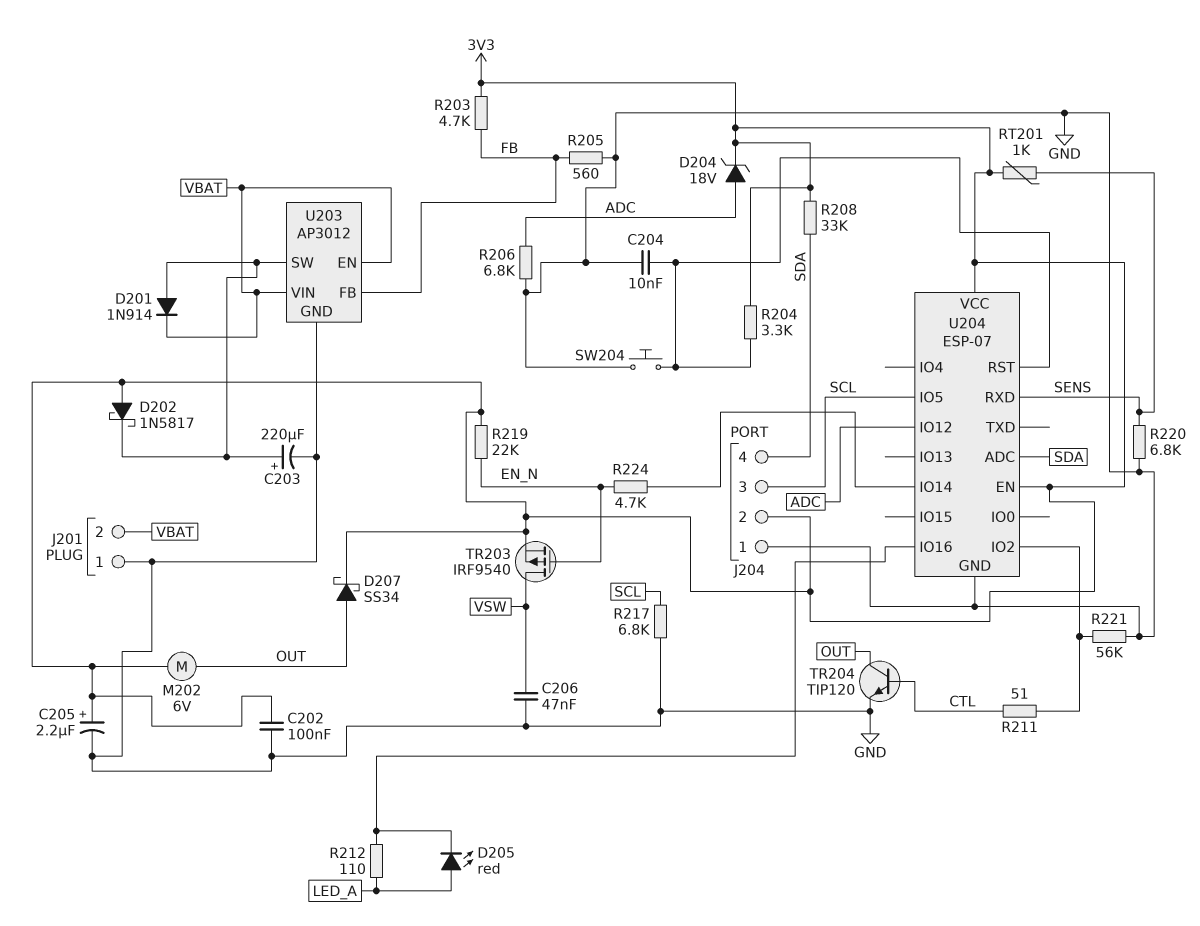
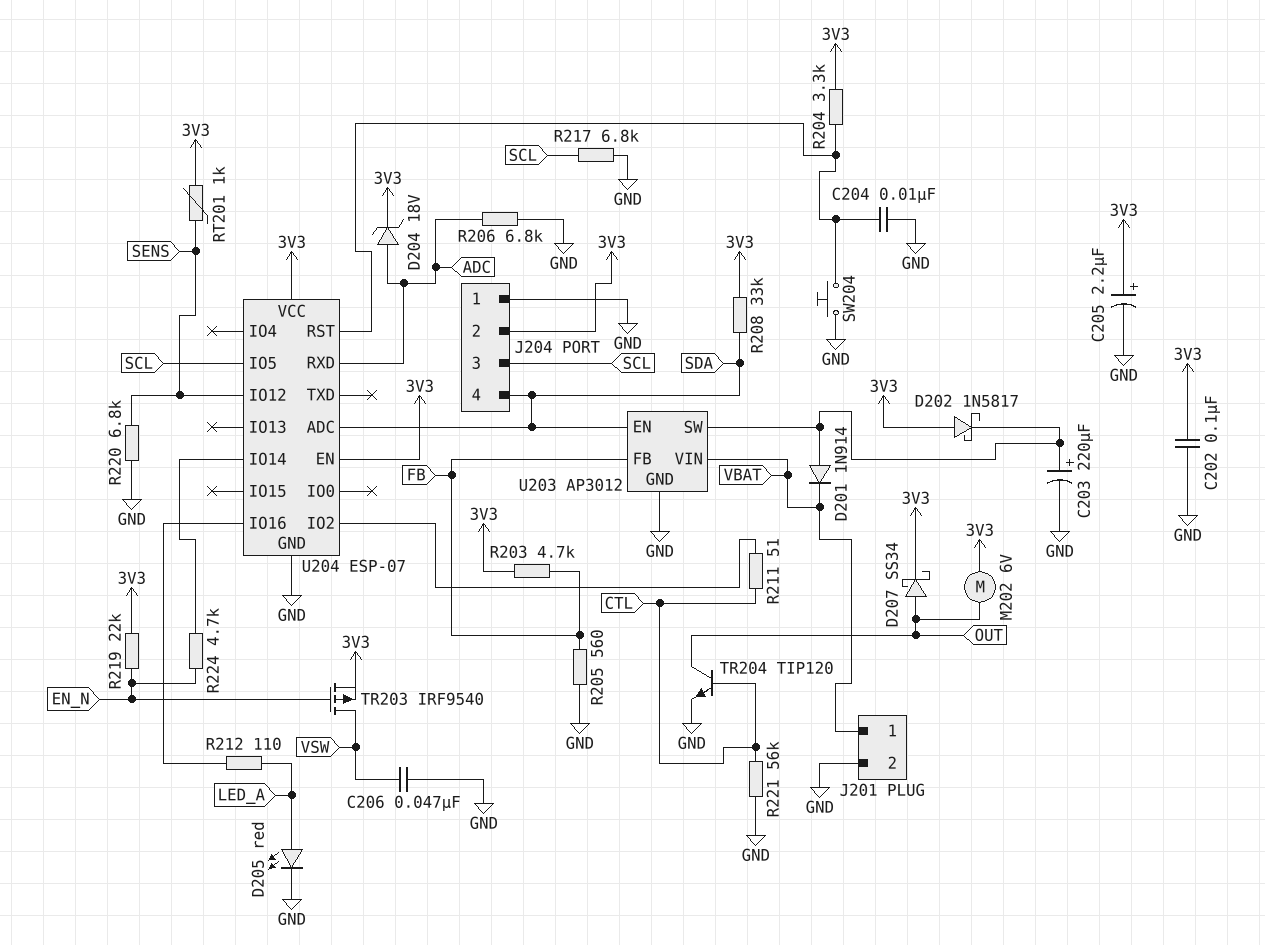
D205: LED red (A LED_A, K U204/IO16) -> LED red (A LED_A, K GND)
J201 pin 1: GND -> VBAT
J201 pin 2: VBAT -> GND
R221: 56k (GND, U204/IO2) -> 56k (CTL, GND)
U203 pin EN: VBAT -> SDA
U204 pin IO12: ADC -> SENS
U204 pin RXD: SENS -> ADC

